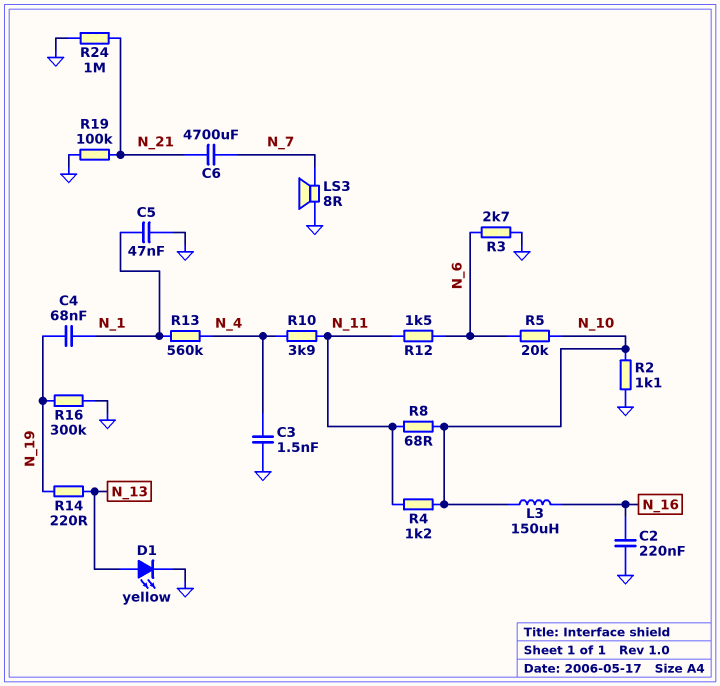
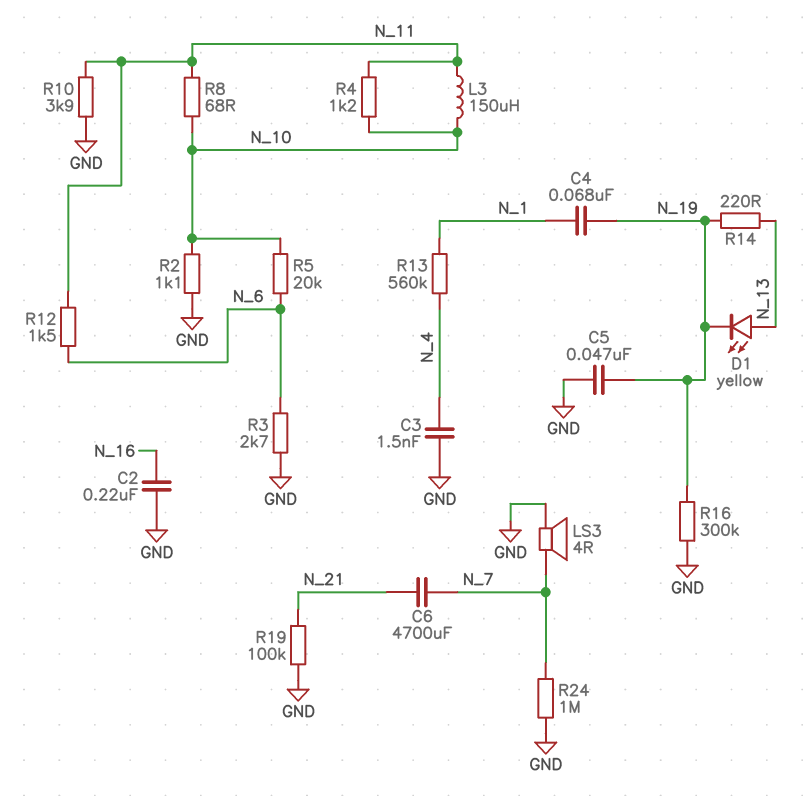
C5: 47nF (GND, N_1) -> 47nF (GND, N_19)
D1: LED yellow (A N_13, K GND) -> LED yellow (A N_13, K N_19)
L3: 150uH (N_10, N_16) -> 150uH (N_10, N_11)
LS3: speaker 8R (GND, N_7) -> speaker 4R (GND, N_7)
R10: 3.9k (N_4, N_11) -> 3.9k (GND, N_11)
R24: 1M (GND, N_21) -> 1M (GND, N_7)

